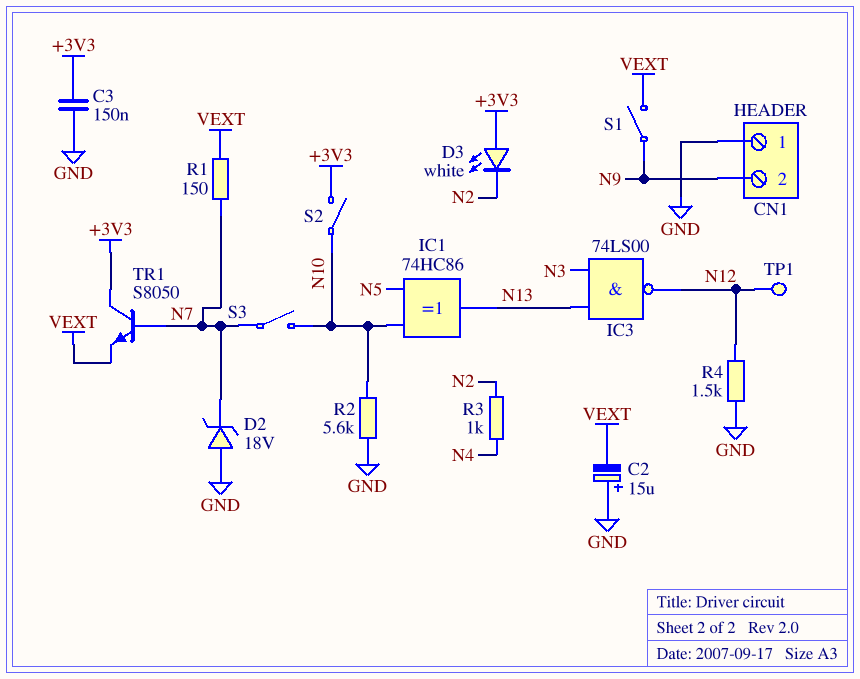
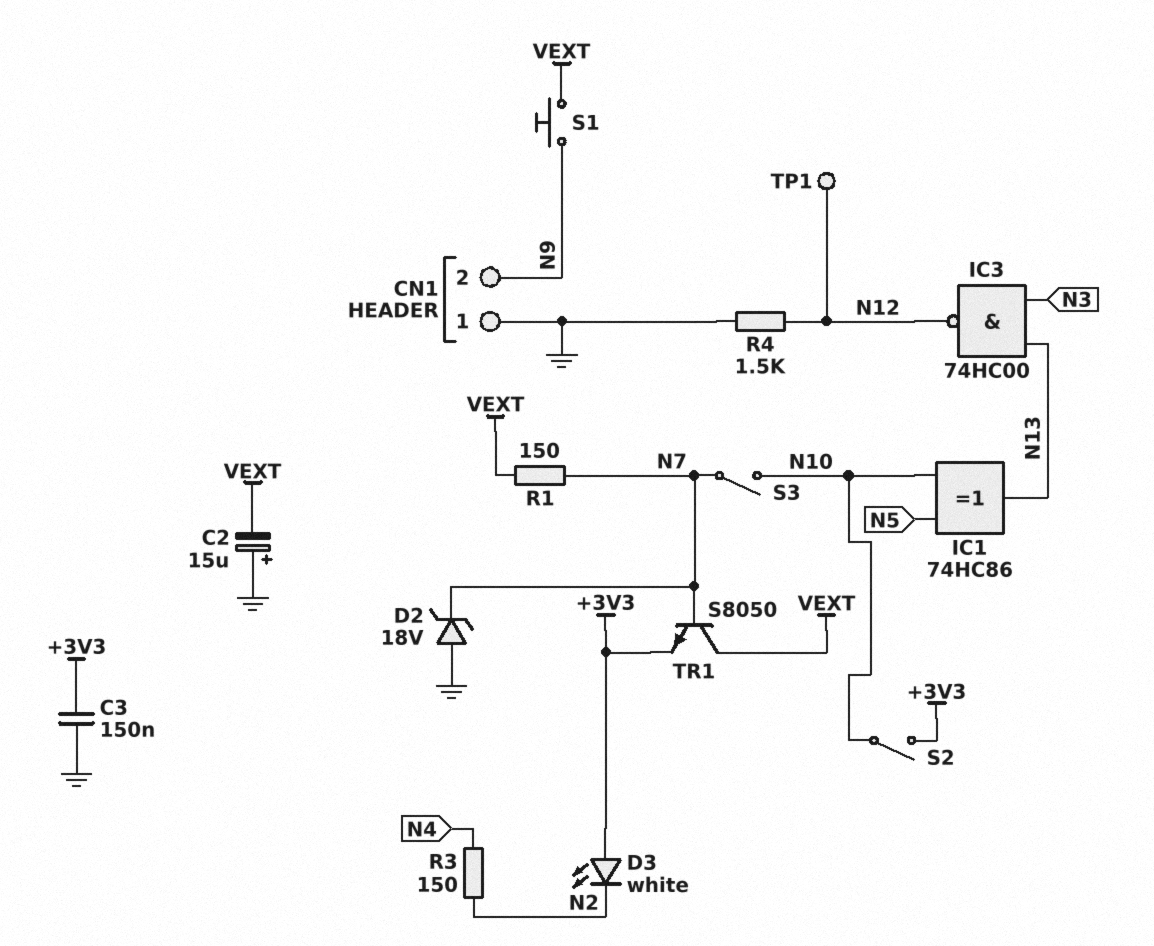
IC3: NAND 74LS00 (in N3, in N13, out N12) -> NAND 74HC00 (in N3, in N13, out N12)
R2: 5.6k (GND, N10) -> none
R3: 1k (N2, N4) -> 150 (N2, N4)
S1: switch (N9, VEXT) -> button (N9, VEXT)
TR1: NPN S8050 (B N7, C +3V3, E VEXT) -> NPN S8050 (B N7, C VEXT, E +3V3)

